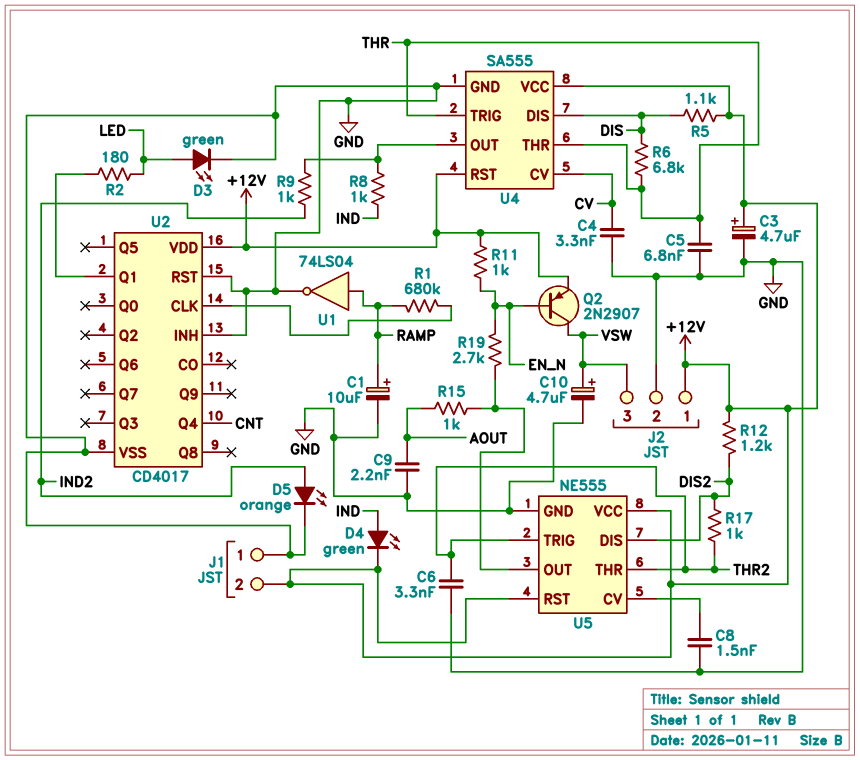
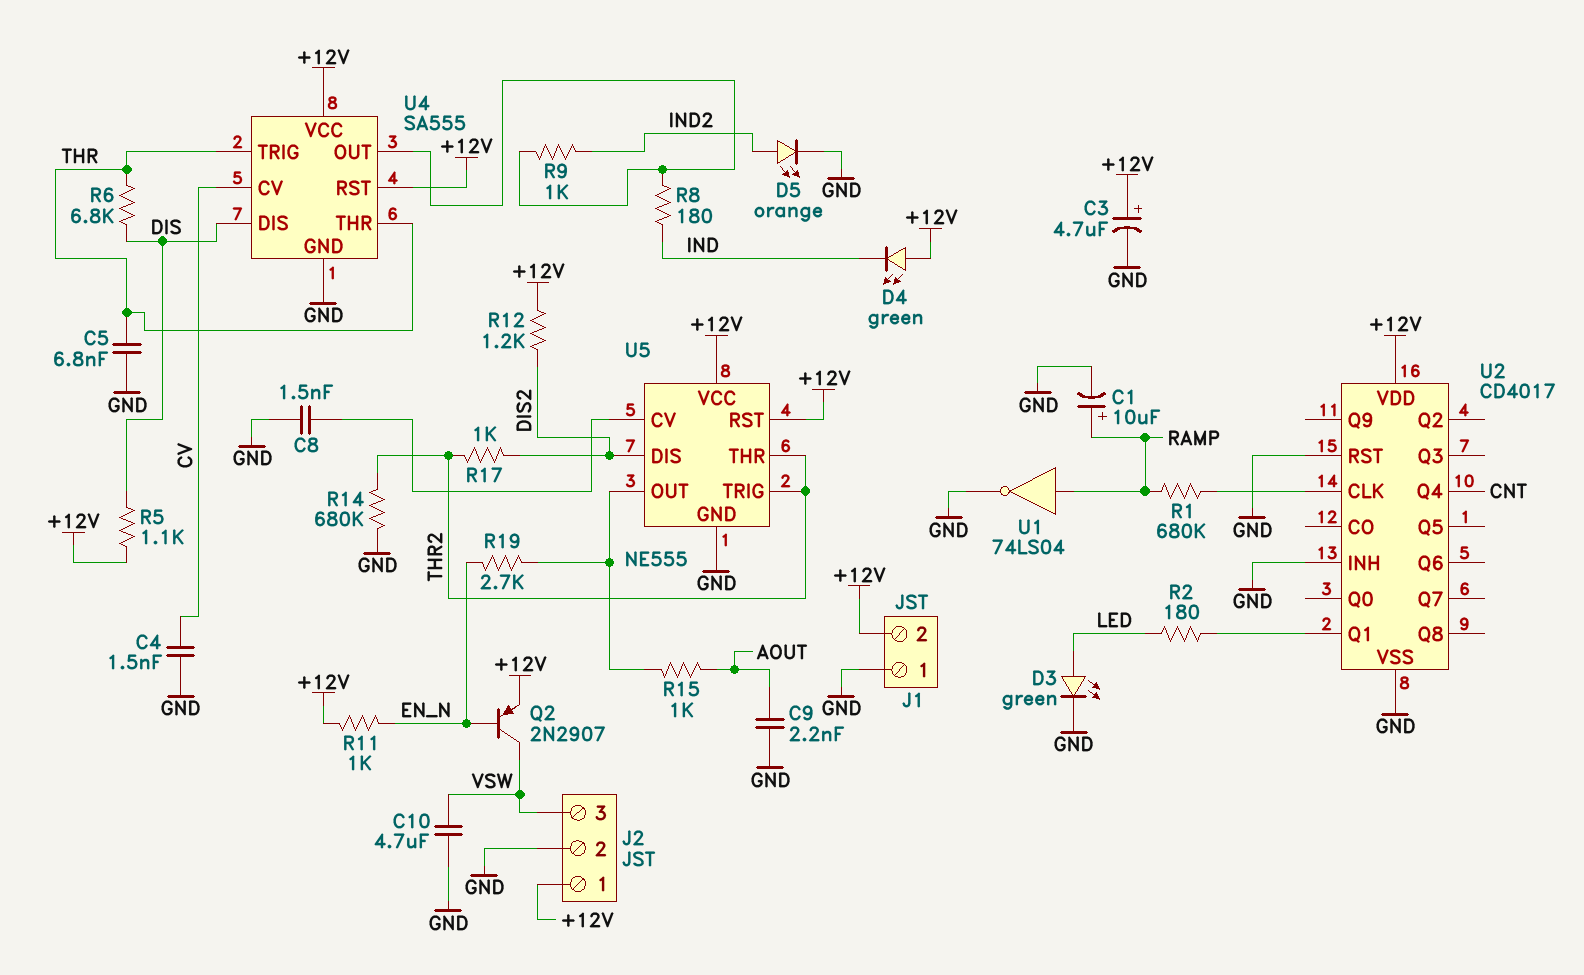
C4: 3.3nF (CV, GND) -> 1.5nF (CV, GND)
C6: 3.3nF (GND, THR2) -> none
C10: 4.7uF (plus VSW, minus GND) -> 4.7uF (GND, VSW)
D4: LED green (A IND, K +12V) -> LED green (A +12V, K IND)
R8: 1k (IND, U4/OUT) -> 180 (IND, U4/OUT)
R14: none -> 680k (GND, THR2)

